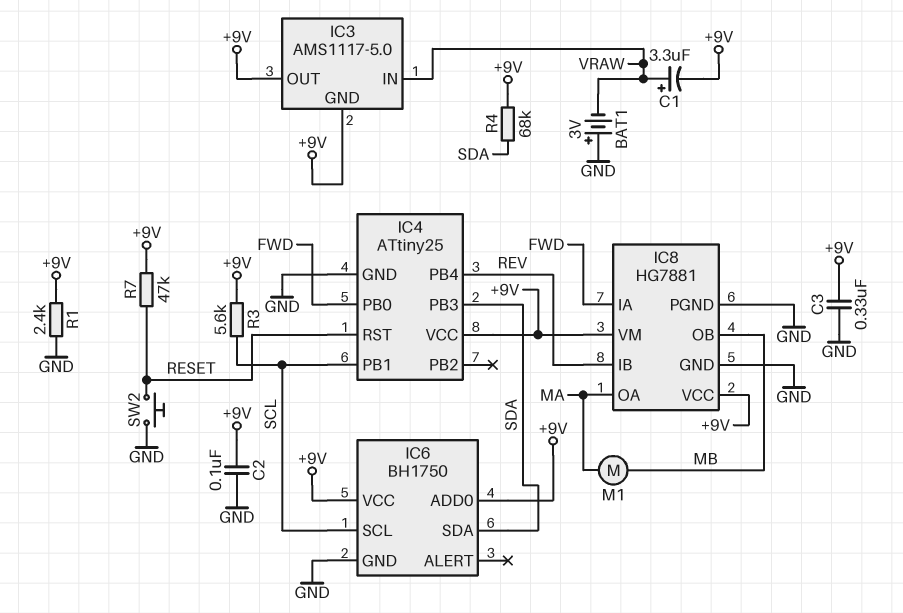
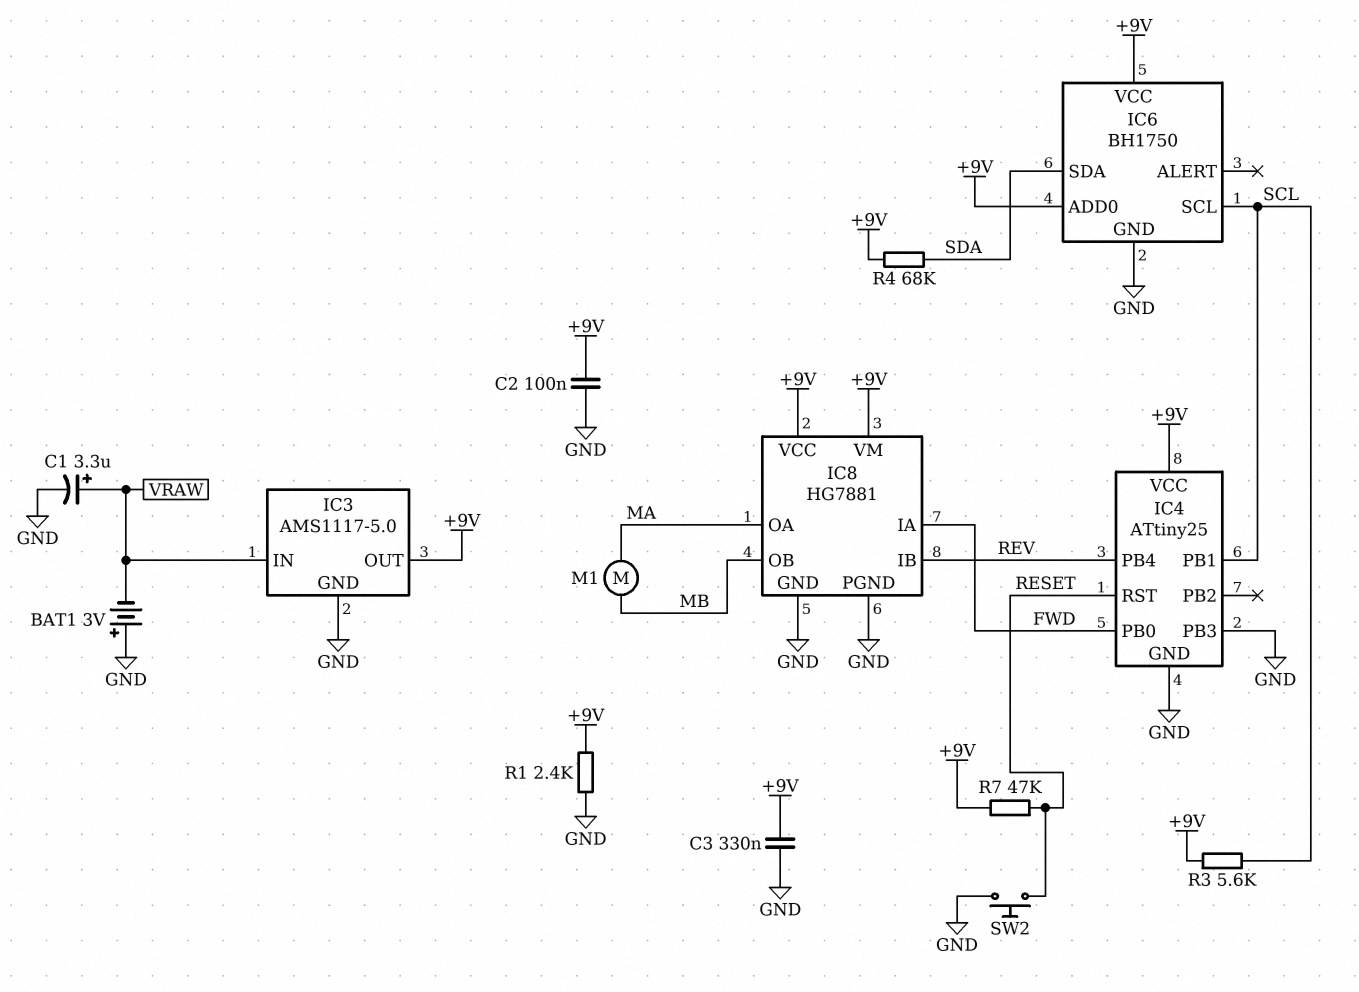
C1: 3.3uF (plus VRAW, minus +9V) -> 3.3uF (plus VRAW, minus GND)
IC3 pin GND: +9V -> GND
IC4 pin PB3: SDA -> GND

